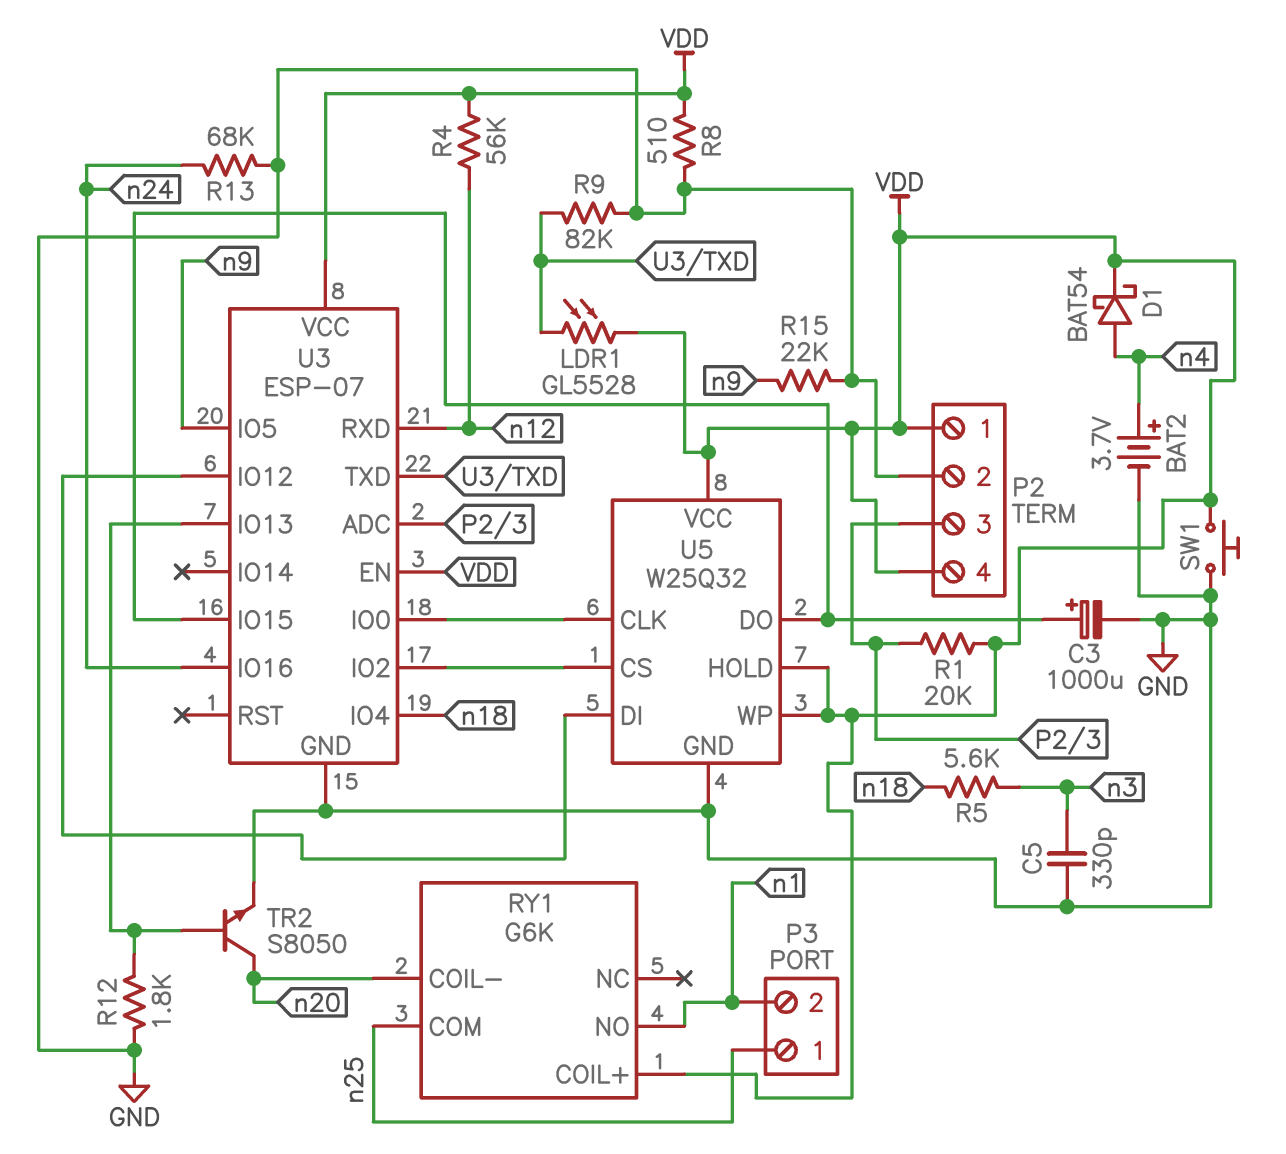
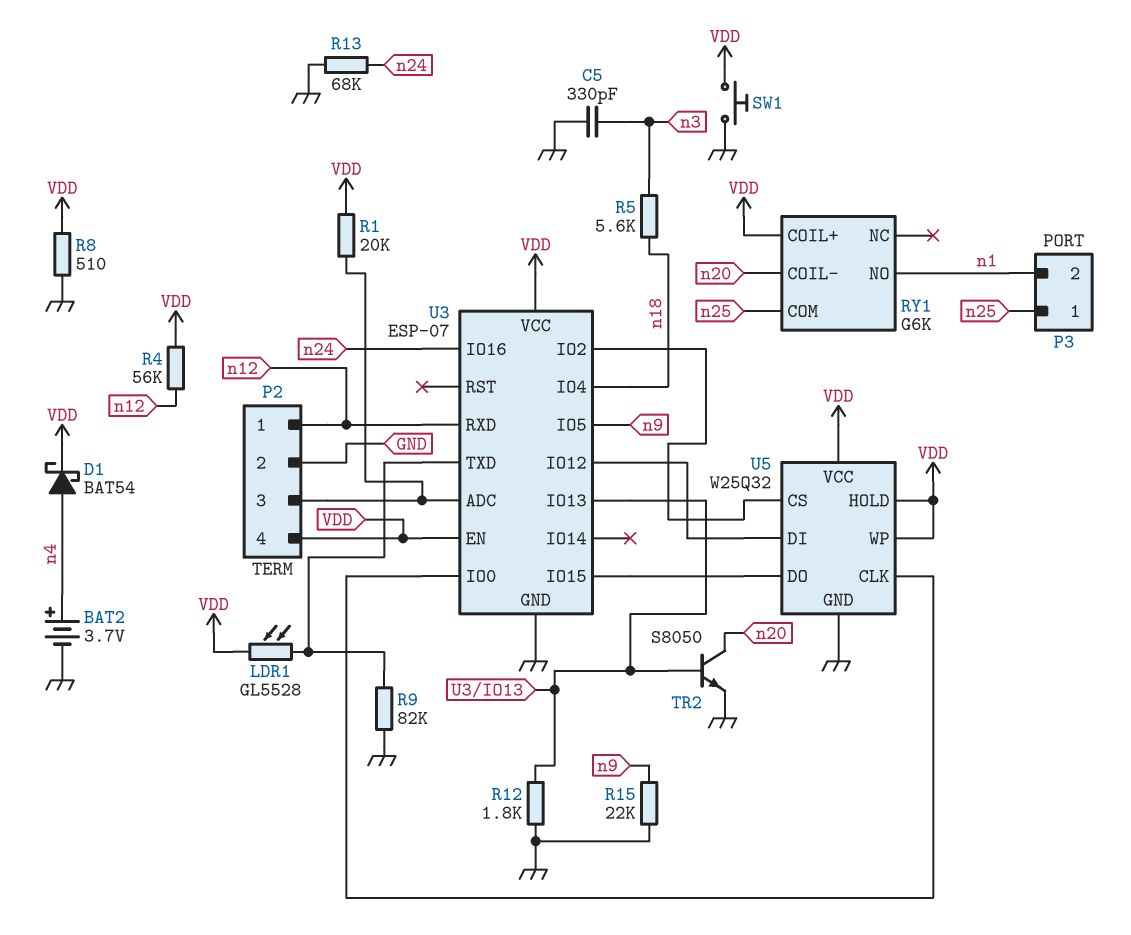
C3: 1000uF (plus U3/IO15, minus GND) -> none
P2 pin 1: VDD -> n12

